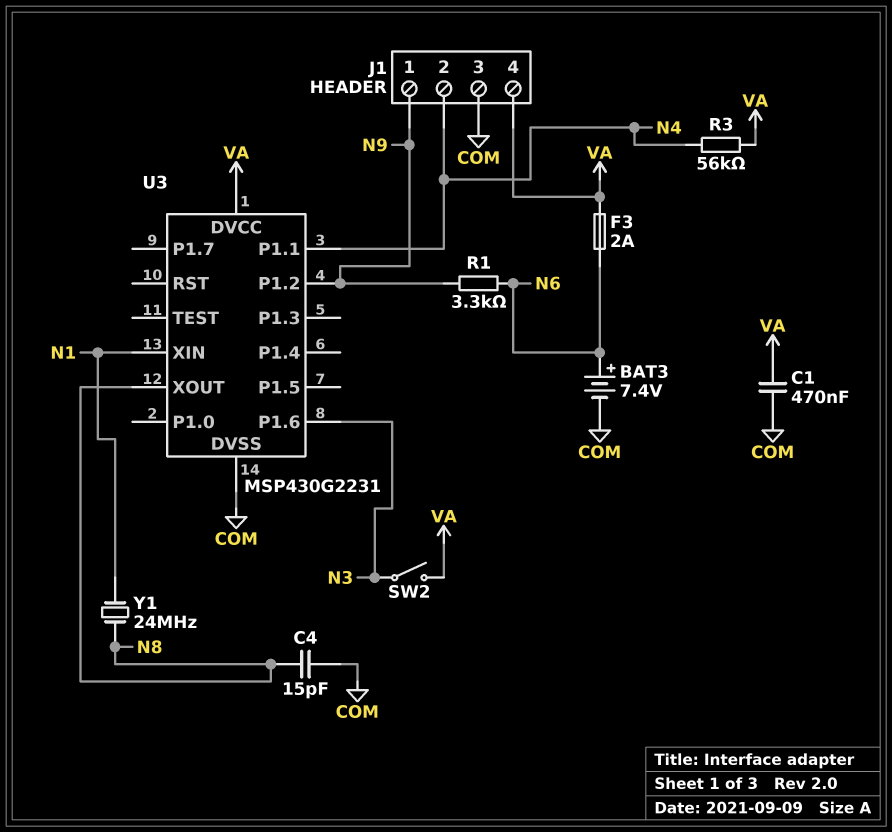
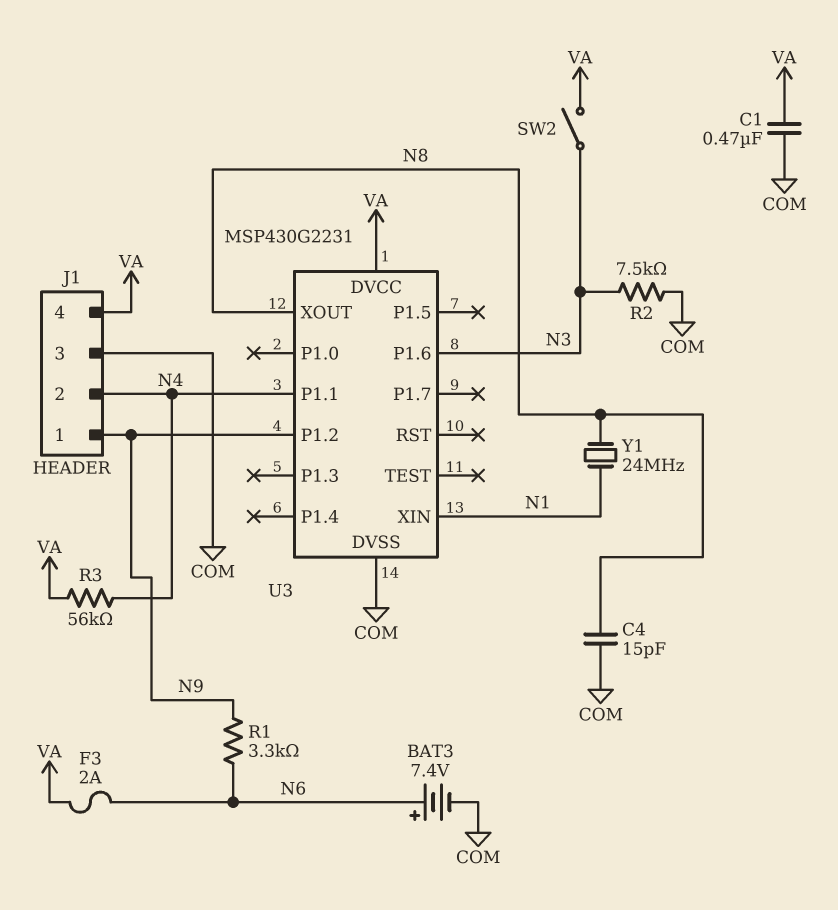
R2: none -> 7.5k (COM, N3)

